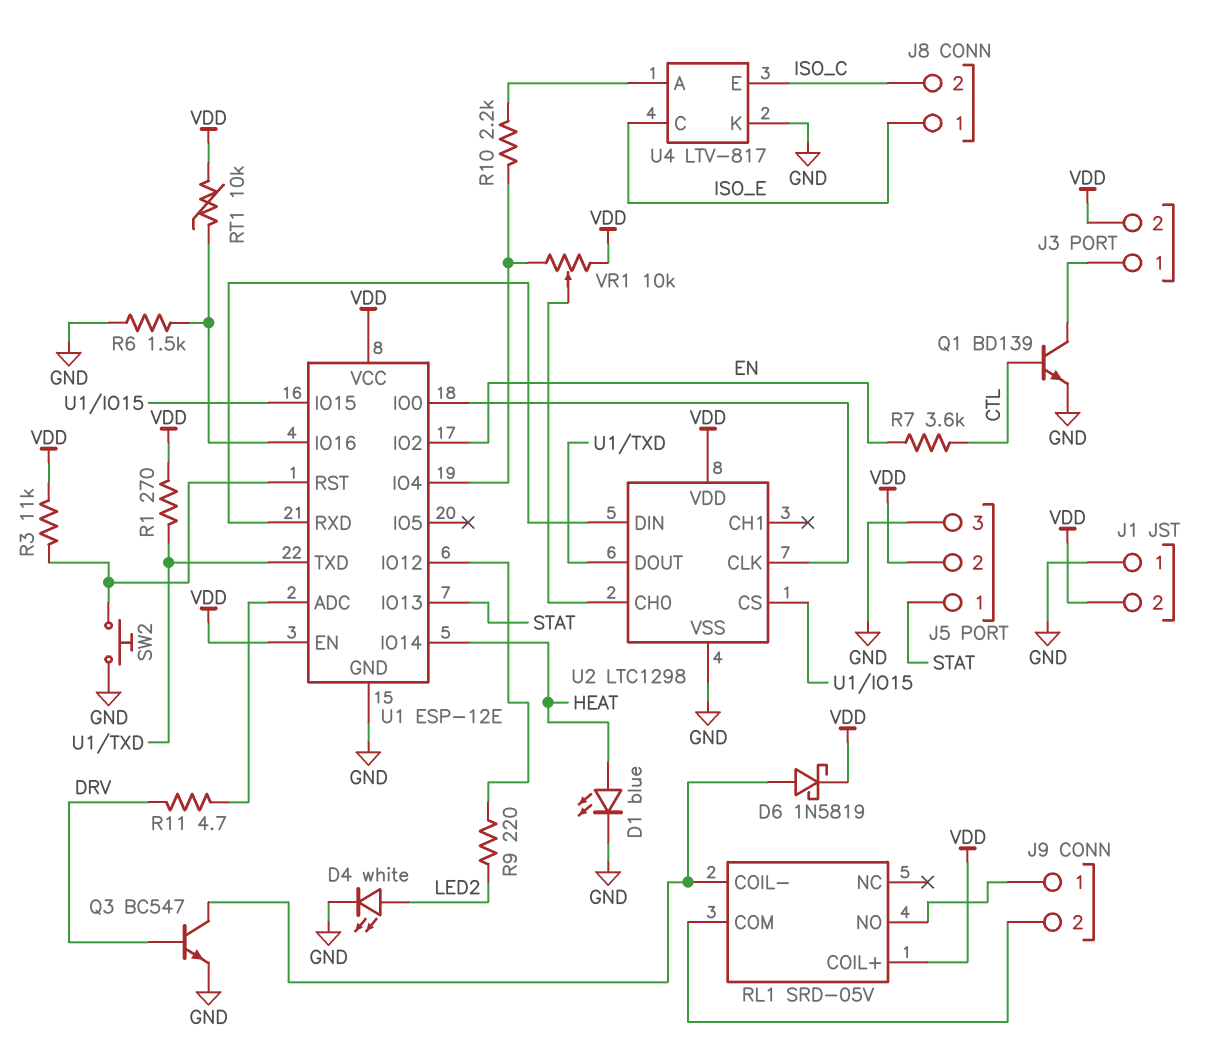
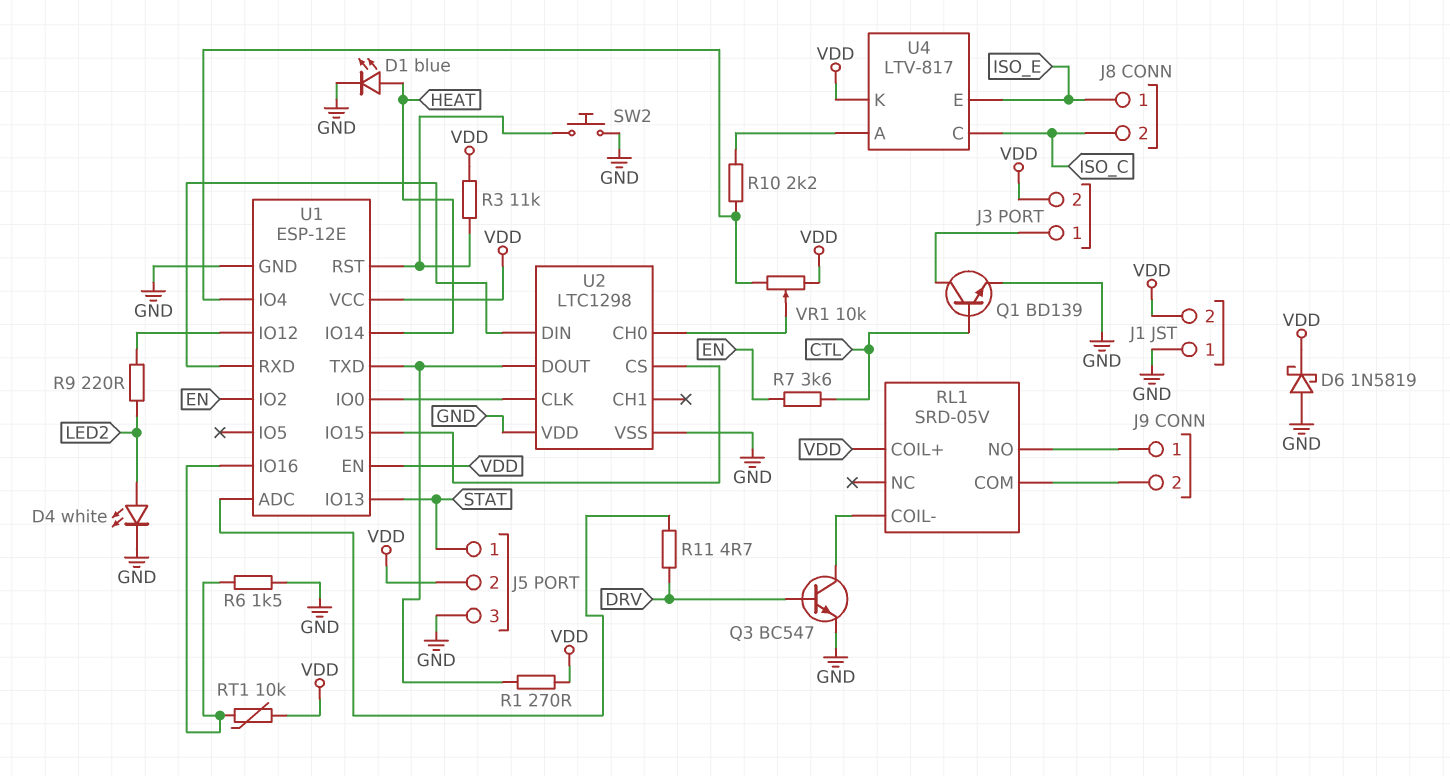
D6: schottky 1N5819 (A RL1/COIL-, K VDD) -> schottky 1N5819 (A GND, K VDD)
U2 pin VDD: VDD -> GND
U4 pin C: ISO_E -> ISO_C
U4 pin E: ISO_C -> ISO_E
U4 pin K: GND -> VDD

